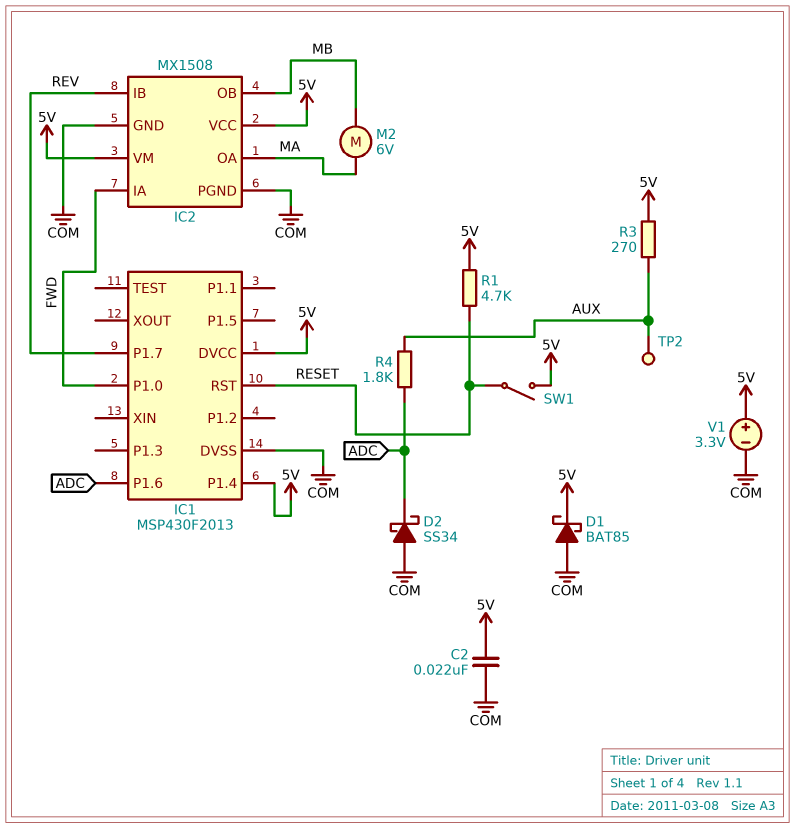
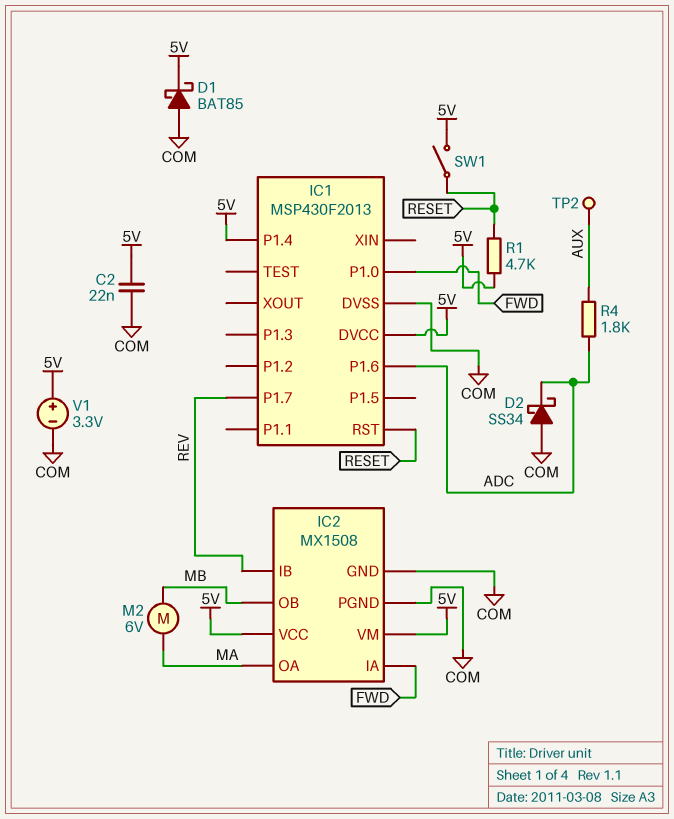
R3: 270 (5V, AUX) -> none

